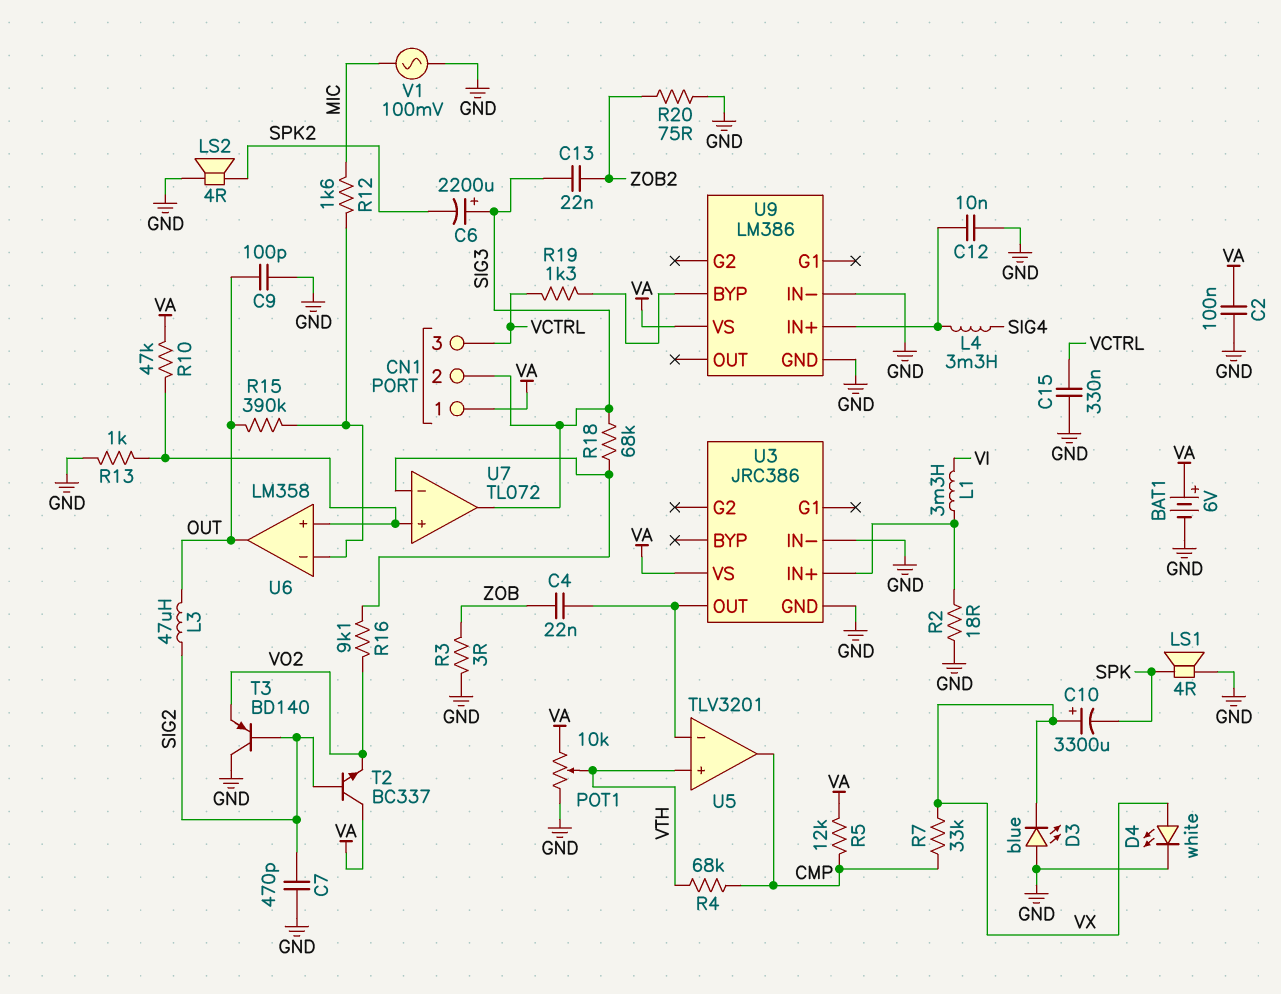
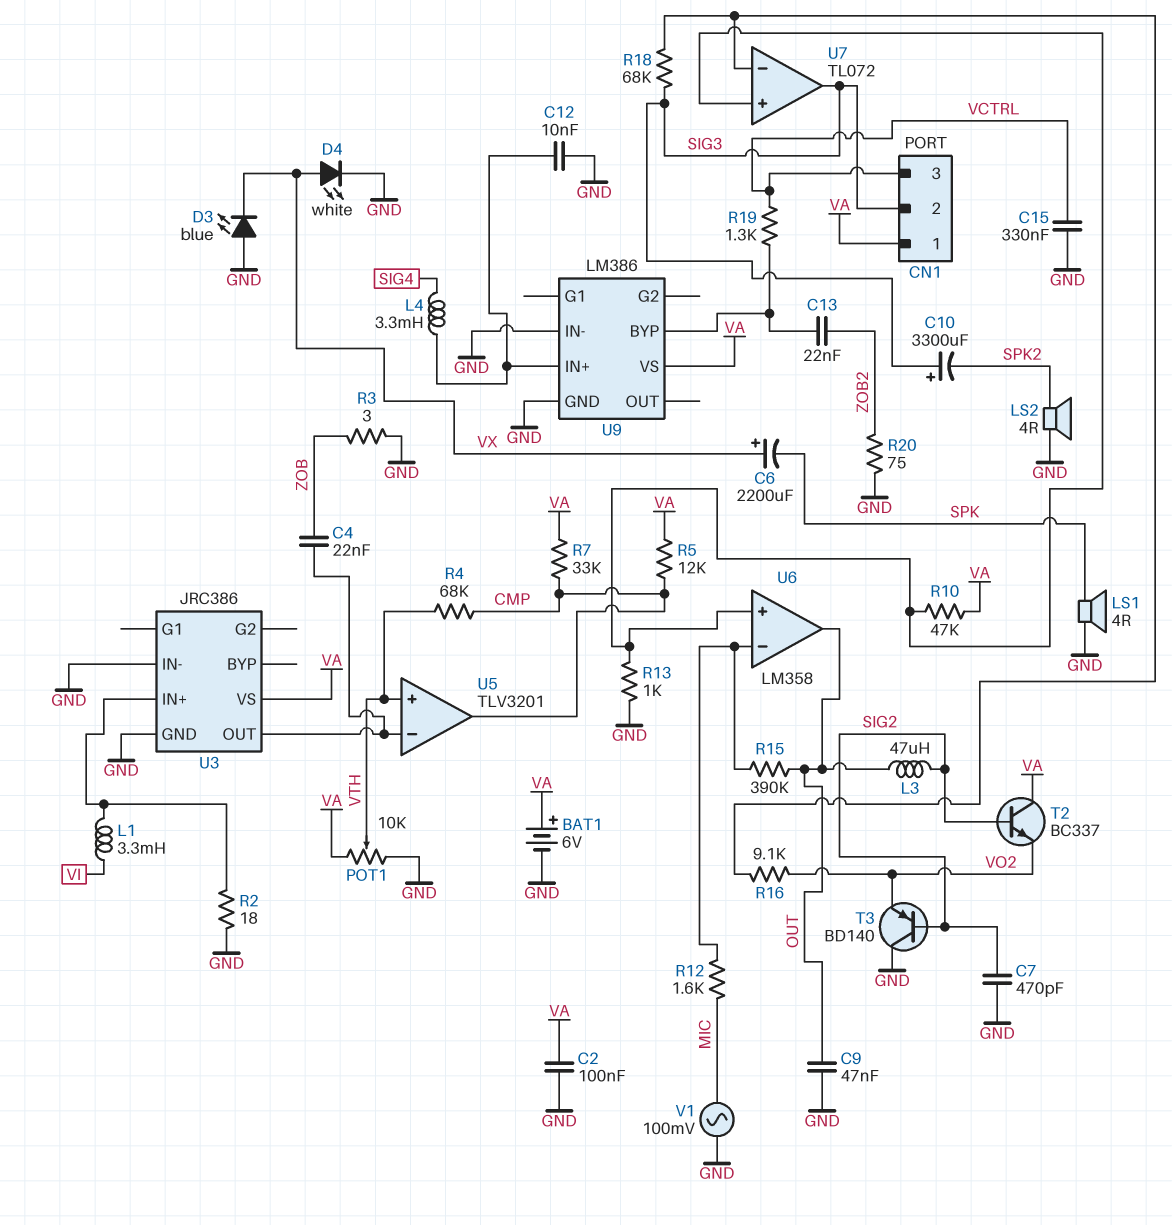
C6: 2200uF (plus SIG3, minus SPK2) -> 2200uF (plus VX, minus SPK)
C9: 100pF (GND, OUT) -> 47nF (GND, OUT)
C10: 3300uF (plus VX, minus SPK) -> 3300uF (plus SIG3, minus SPK2)
C13: 22nF (SIG3, ZOB2) -> 22nF (U9/BYP, ZOB2)
R7: 33k (CMP, VX) -> 33k (CMP, VA)

